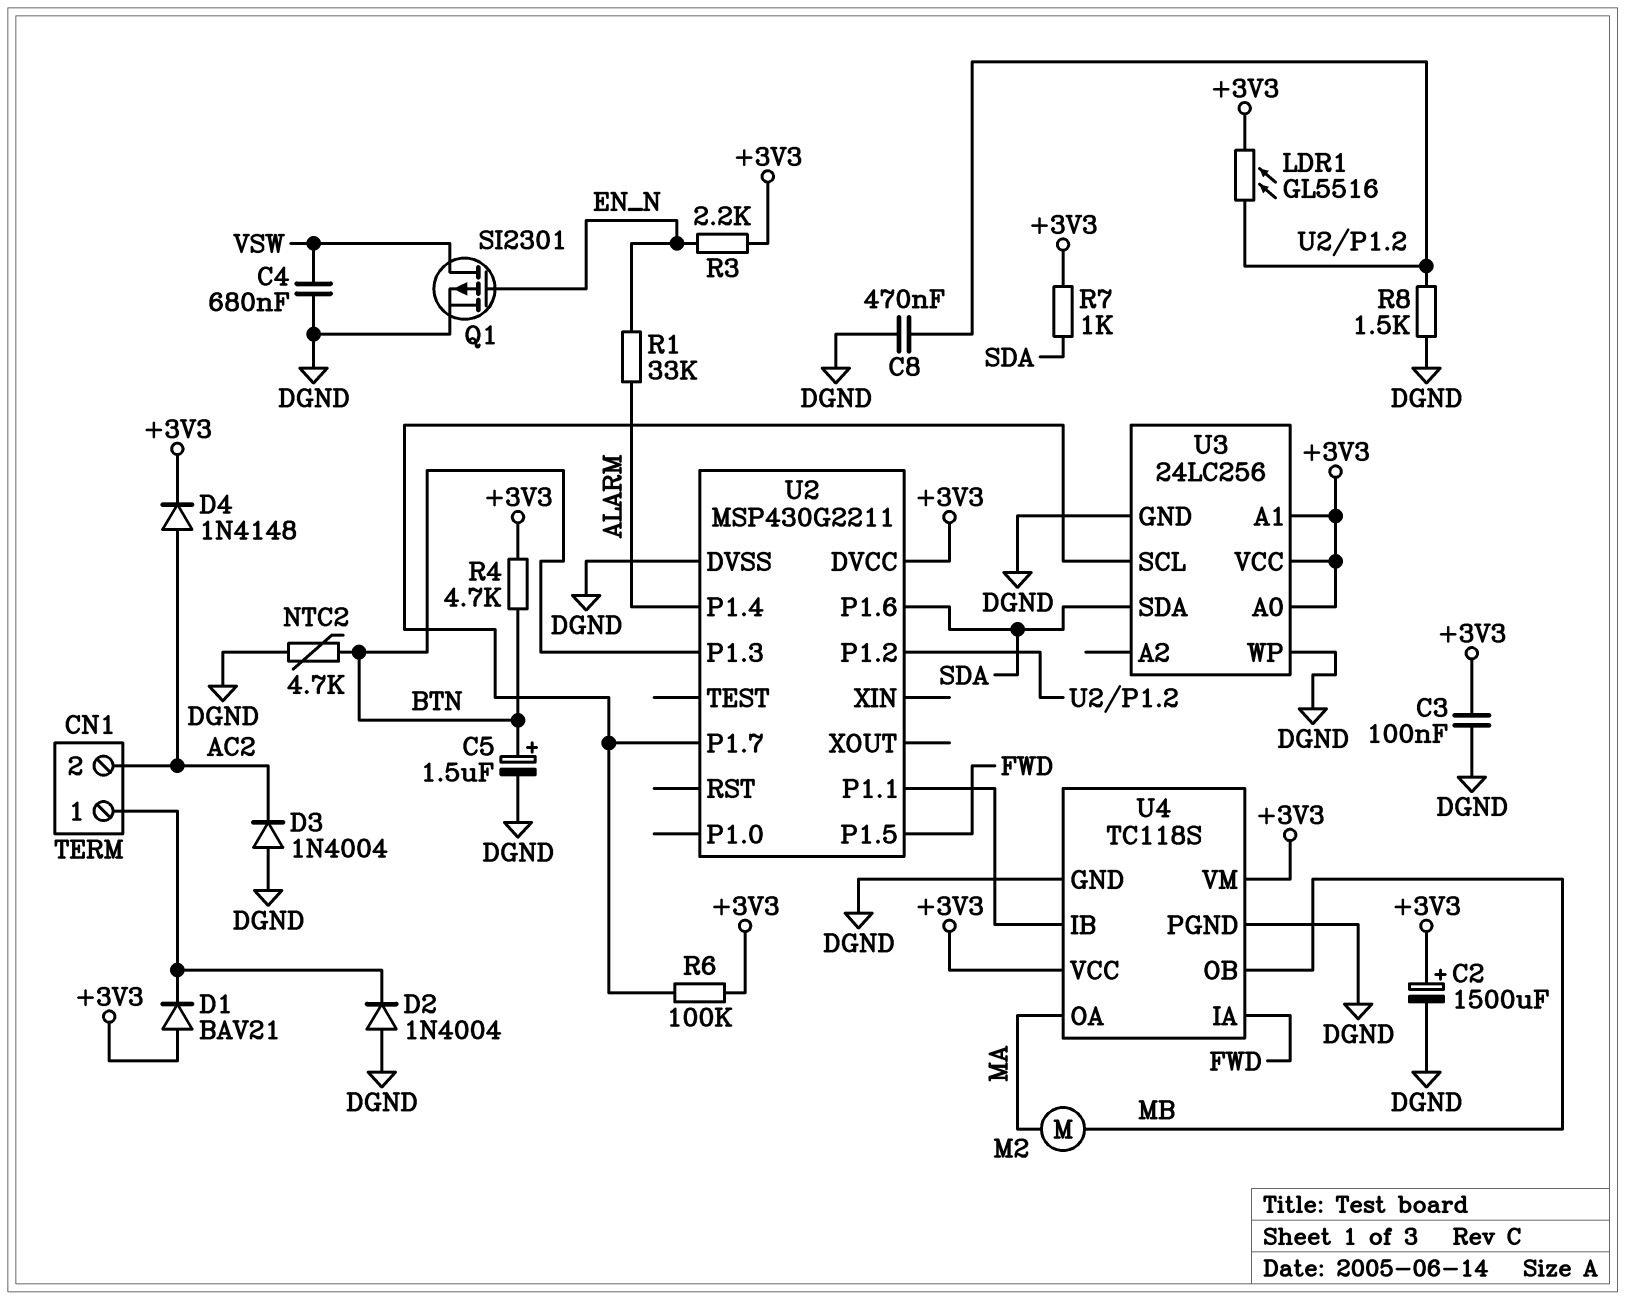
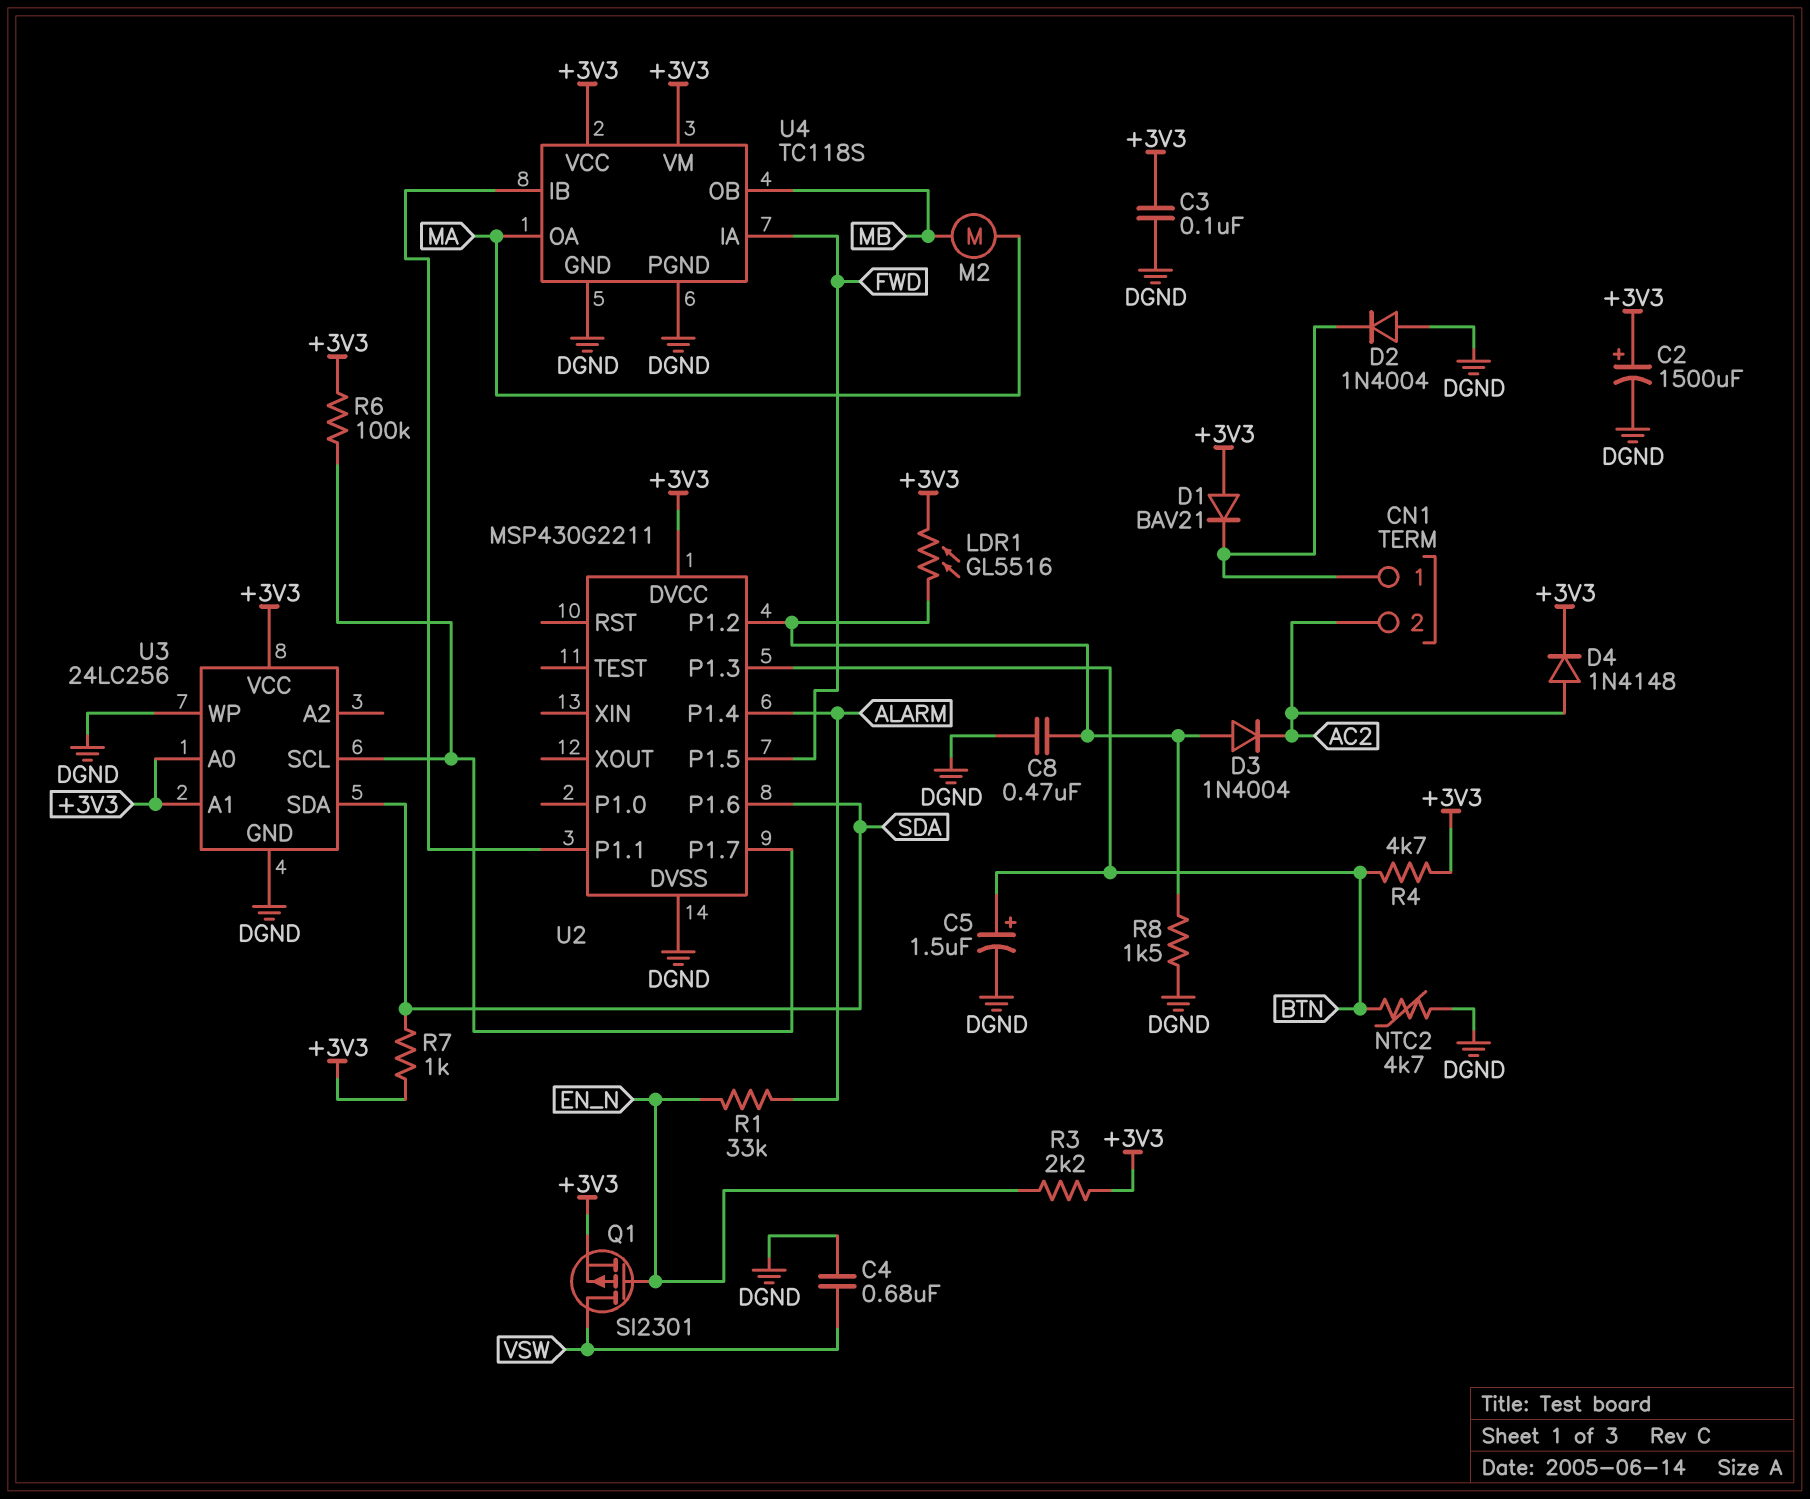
D3: diode 1N4004 (A DGND, K AC2) -> diode 1N4004 (A U2/P1.2, K AC2)
Q1: PMOS SI2301 (G EN_N, D VSW, S DGND) -> PMOS SI2301 (G EN_N, D VSW, S +3V3)

